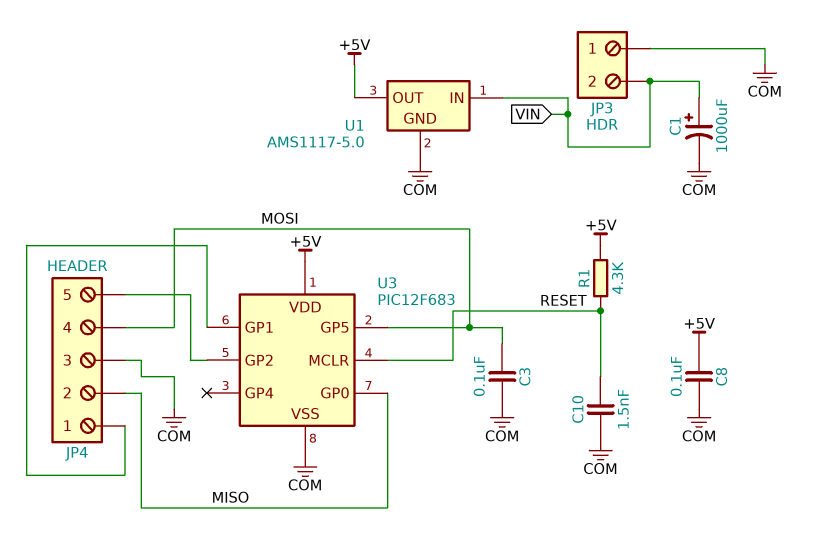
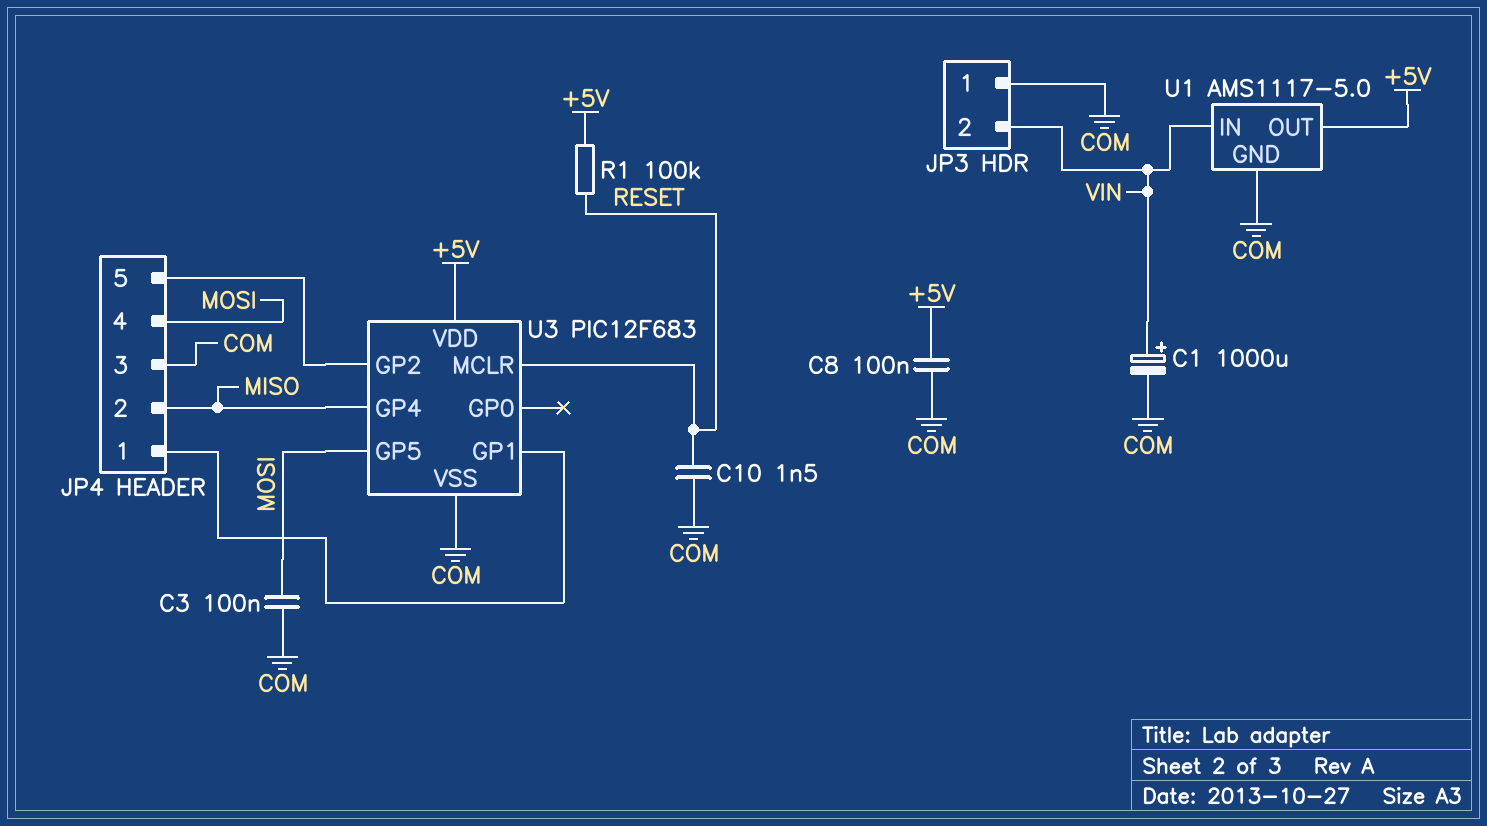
R1: 4.3k (+5V, RESET) -> 100k (+5V, RESET)
U3 pin GP0: MISO -> none
U3 pin GP4: none -> MISO

